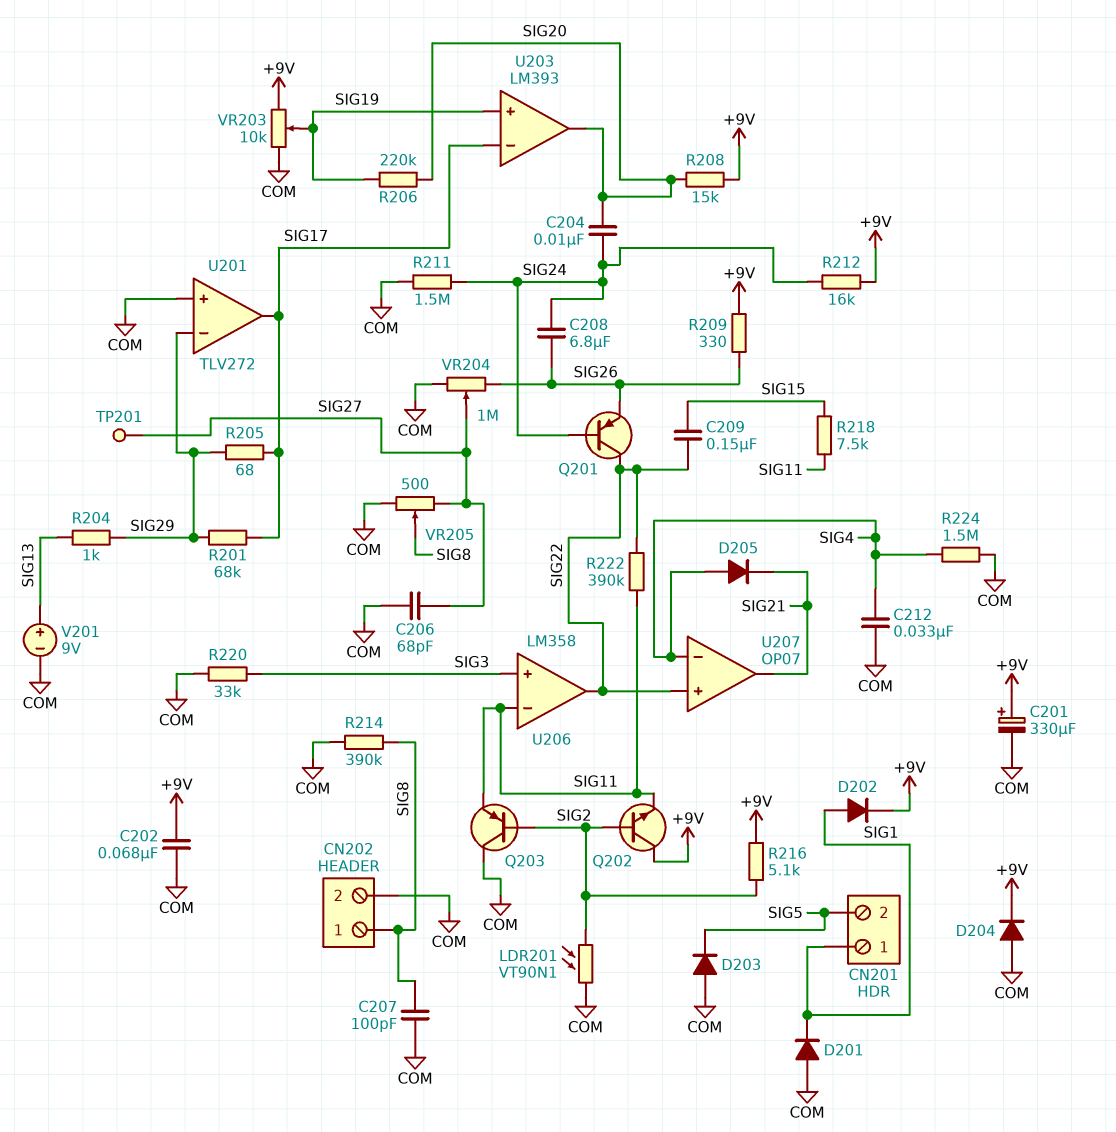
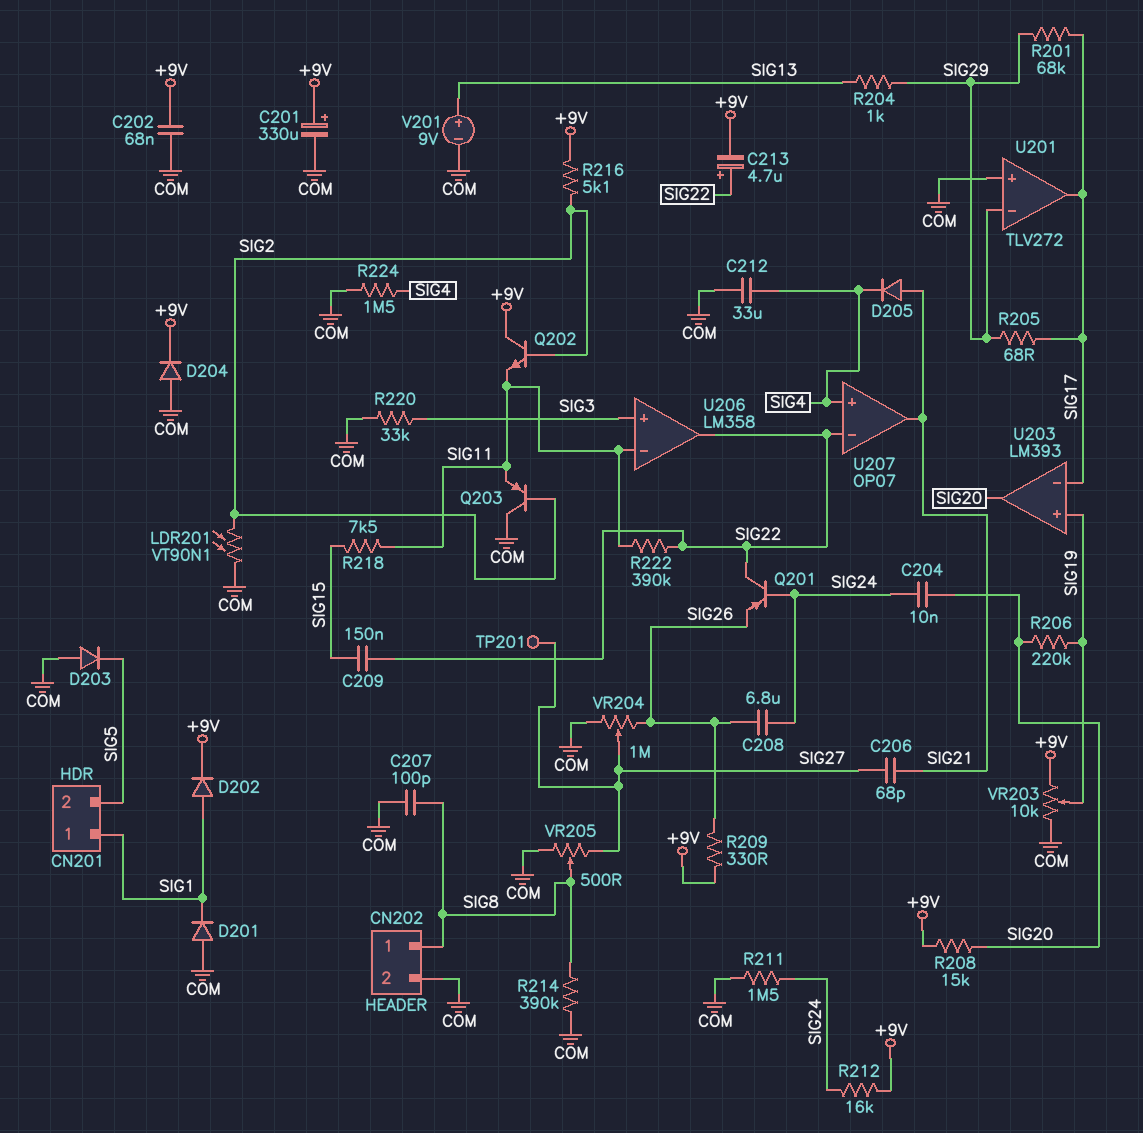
C206: 68pF (COM, SIG27) -> 68pF (SIG21, SIG27)
C212: 33nF (COM, SIG4) -> 33uF (COM, SIG4)
C213: none -> 4.7uF (plus SIG22, minus +9V)
D205: diode (A SIG4, K SIG21) -> diode (A SIG21, K SIG4)
U207 pin in+: SIG22 -> SIG4
U207 pin in-: SIG4 -> SIG22

